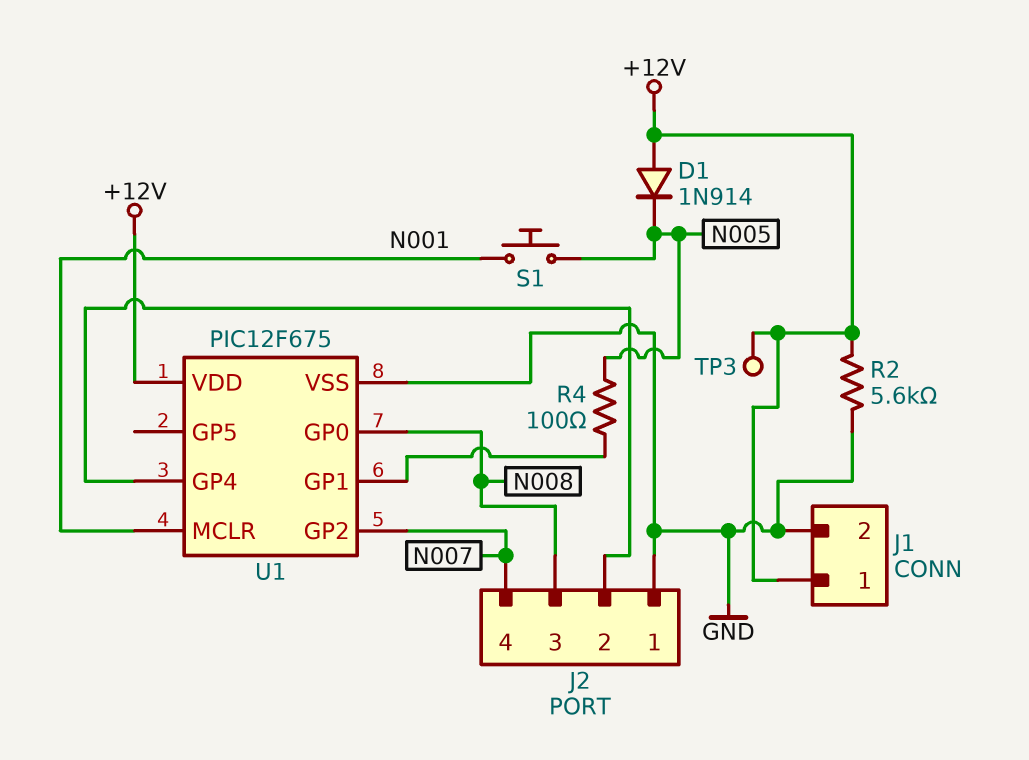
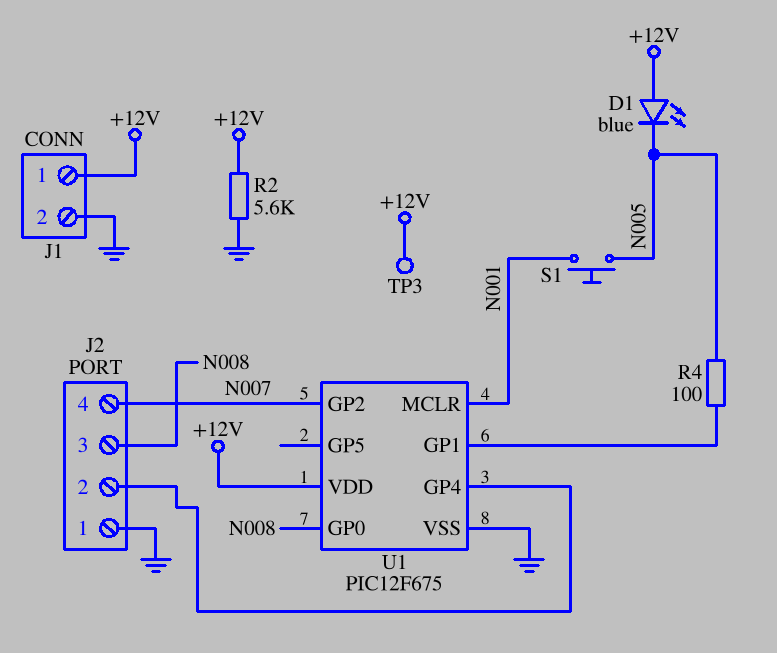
D1: diode 1N914 (A +12V, K N005) -> LED blue (A +12V, K N005)

